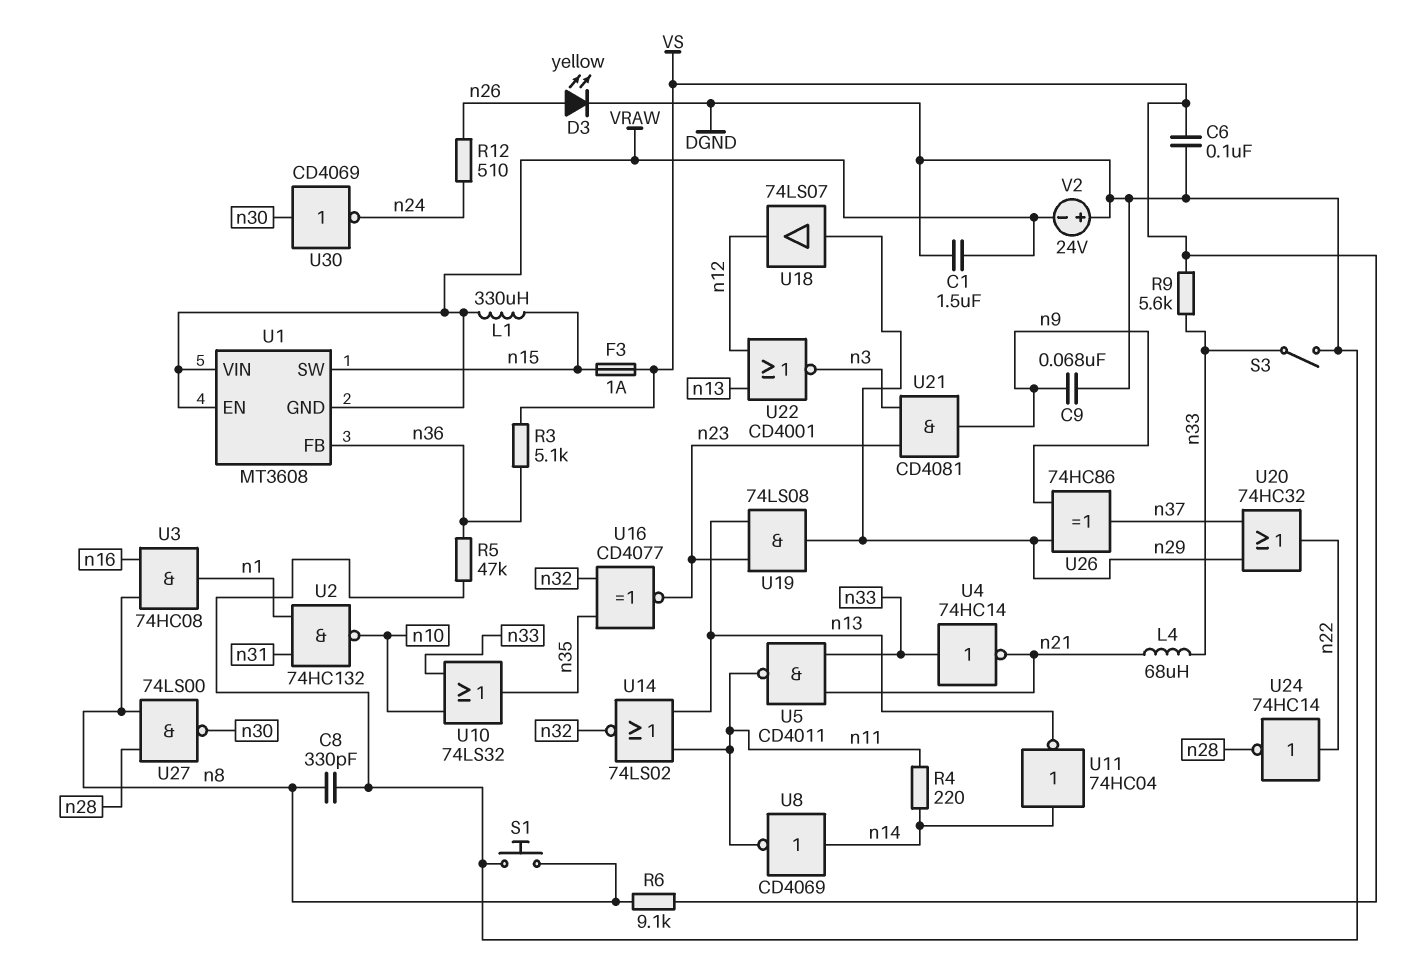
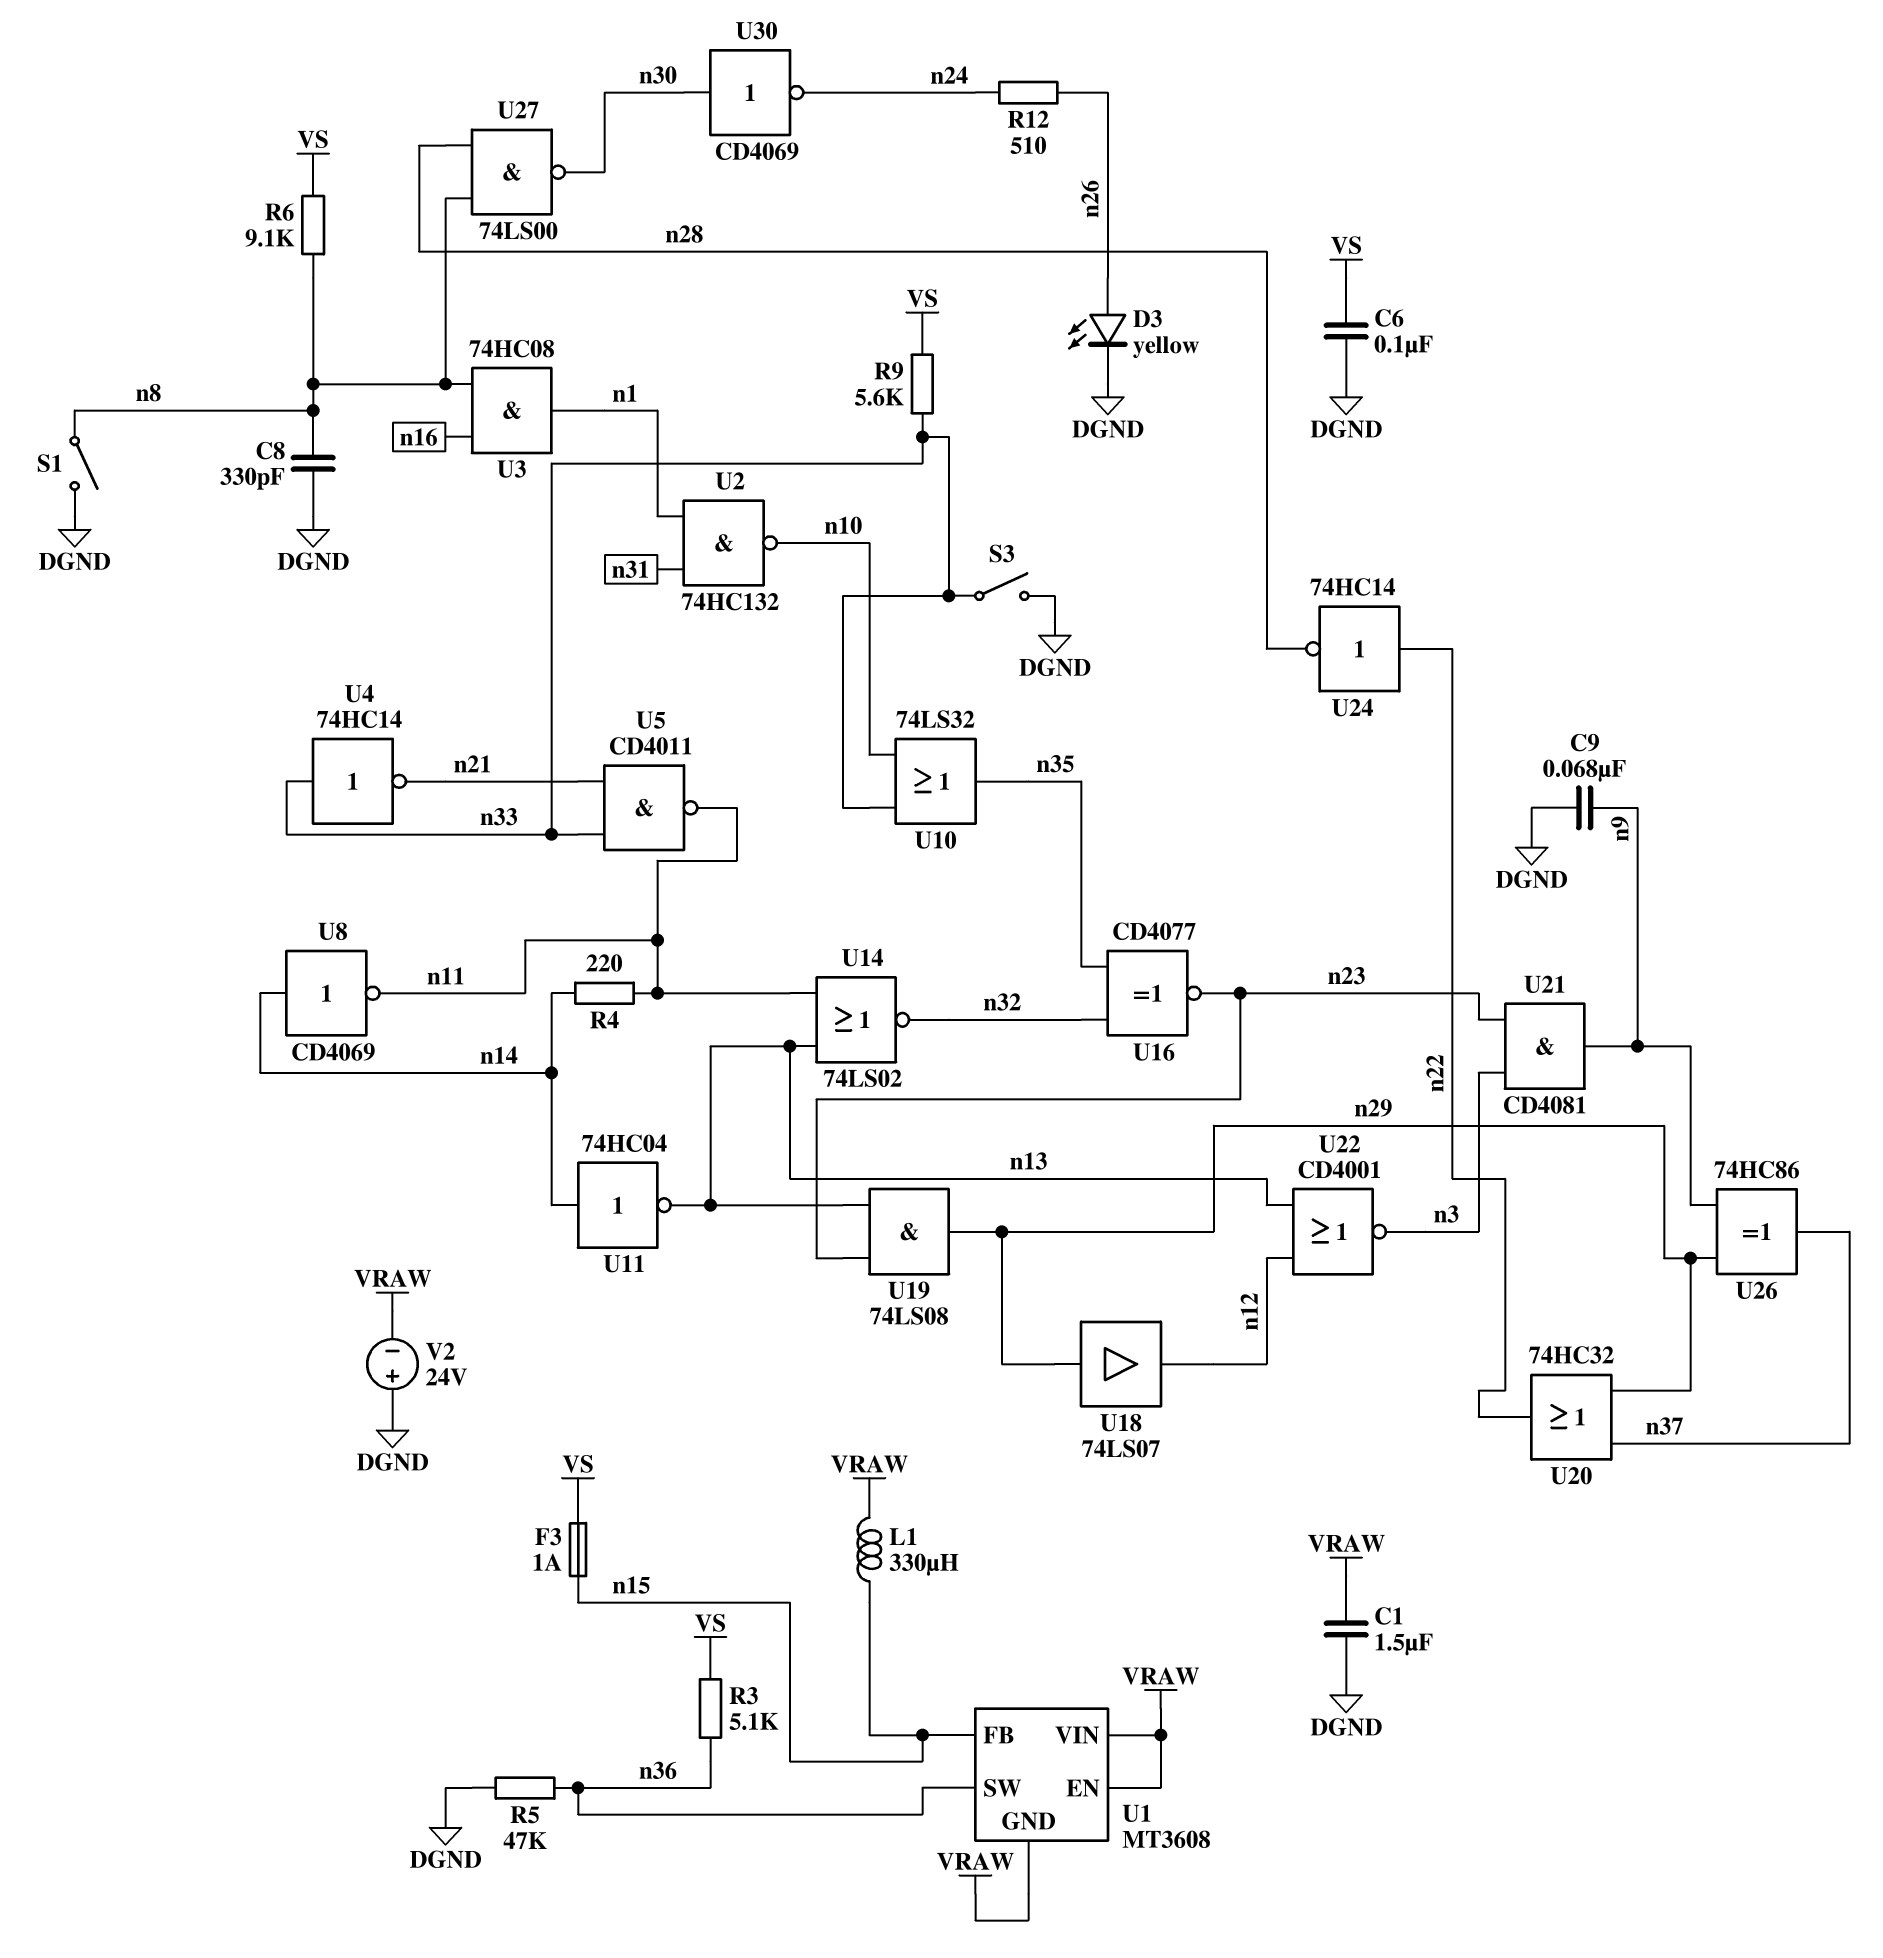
L4: 68uH (n21, n33) -> none
S1: button (DGND, n8) -> switch (DGND, n8)
U1 pin FB: n36 -> n15
U1 pin SW: n15 -> n36

